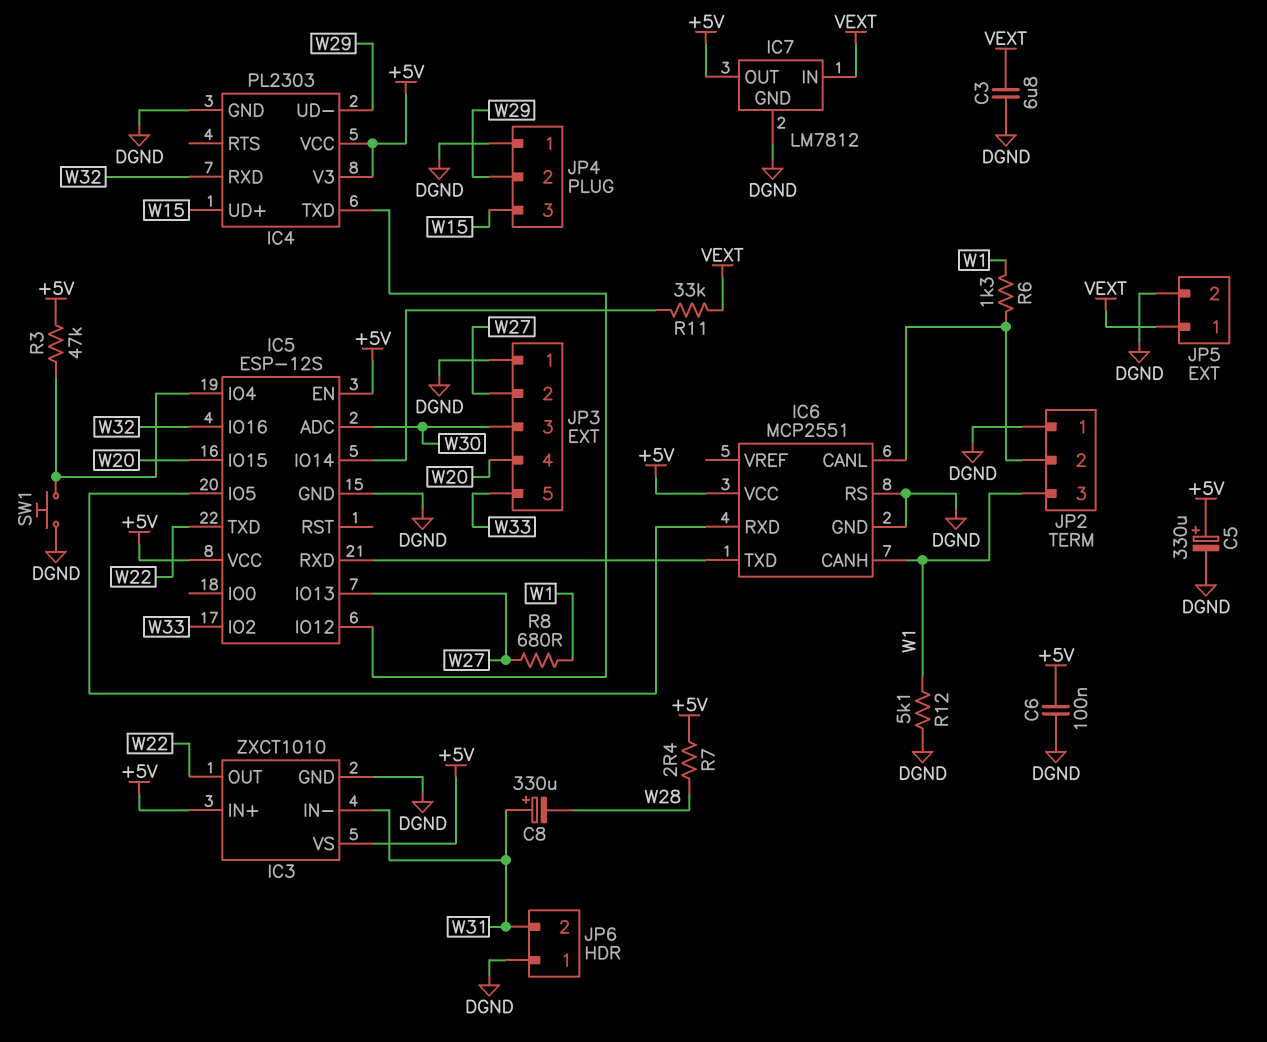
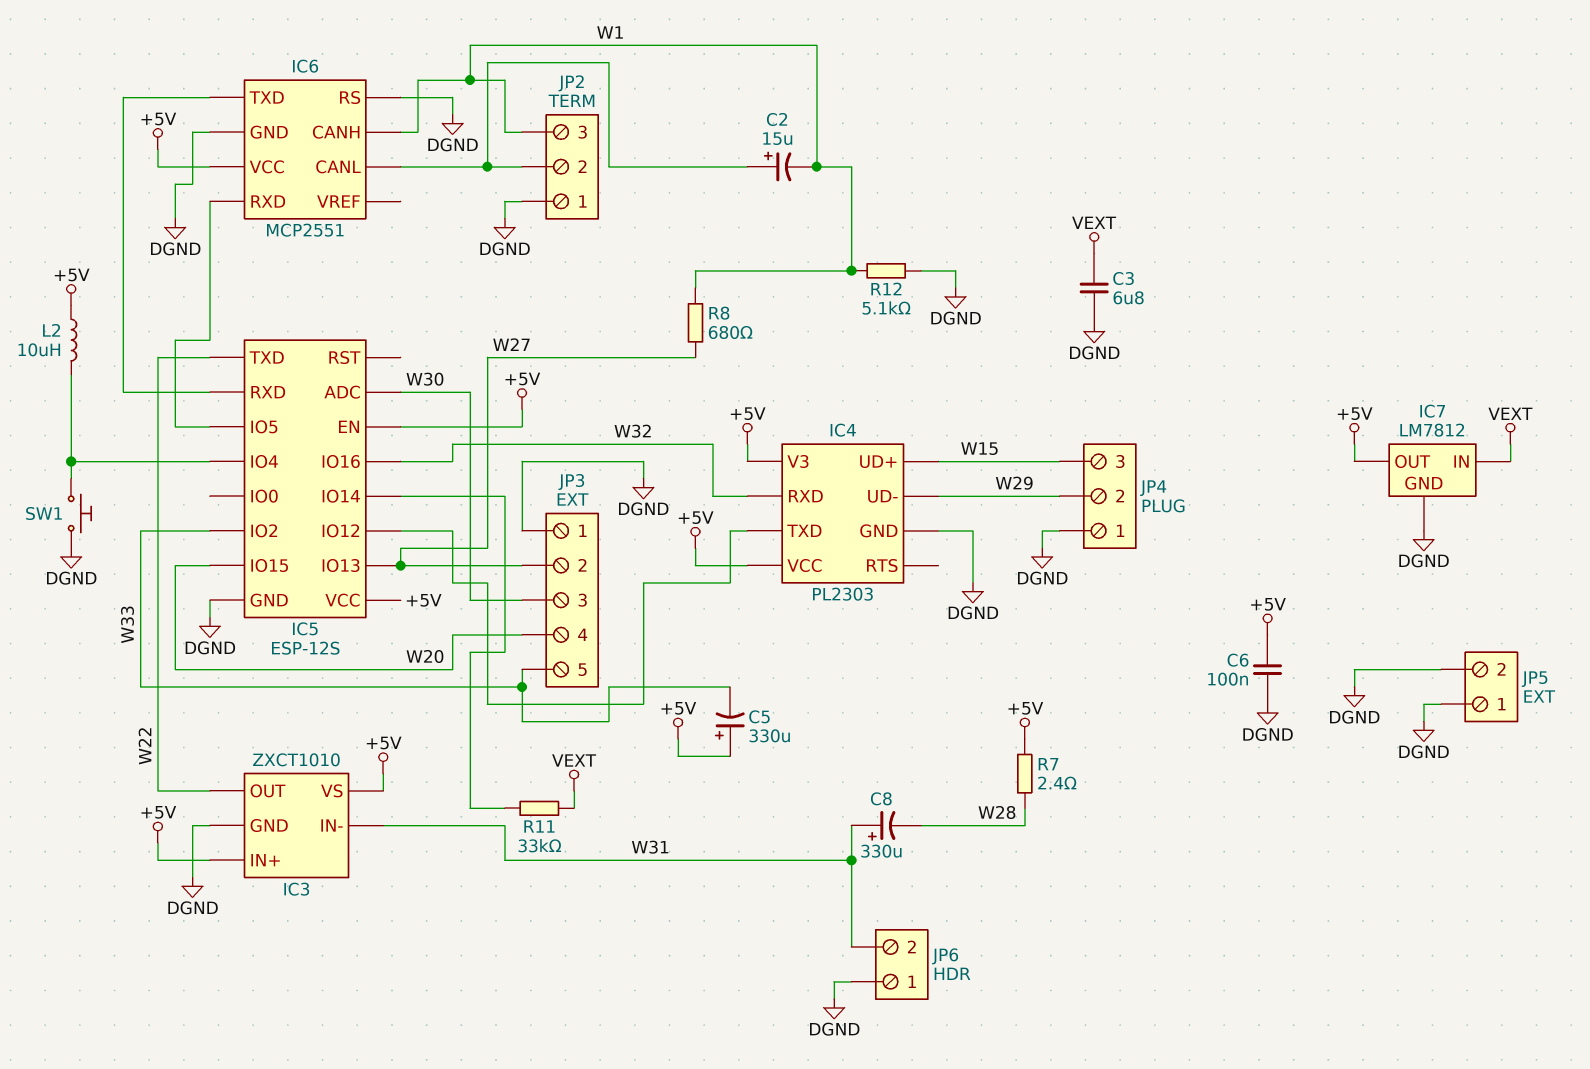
C2: none -> 15uF (plus IC6/CANL, minus W1)
C5: 330uF (plus +5V, minus DGND) -> 330uF (plus +5V, minus W33)
JP5 pin 1: VEXT -> DGND
L2: none -> 10uH (+5V, IC5/IO4)
R3: 47k (+5V, IC5/IO4) -> none
R6: 1.3k (IC6/CANL, W1) -> none

